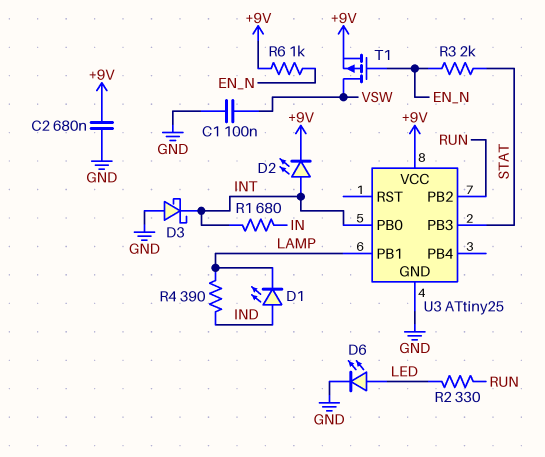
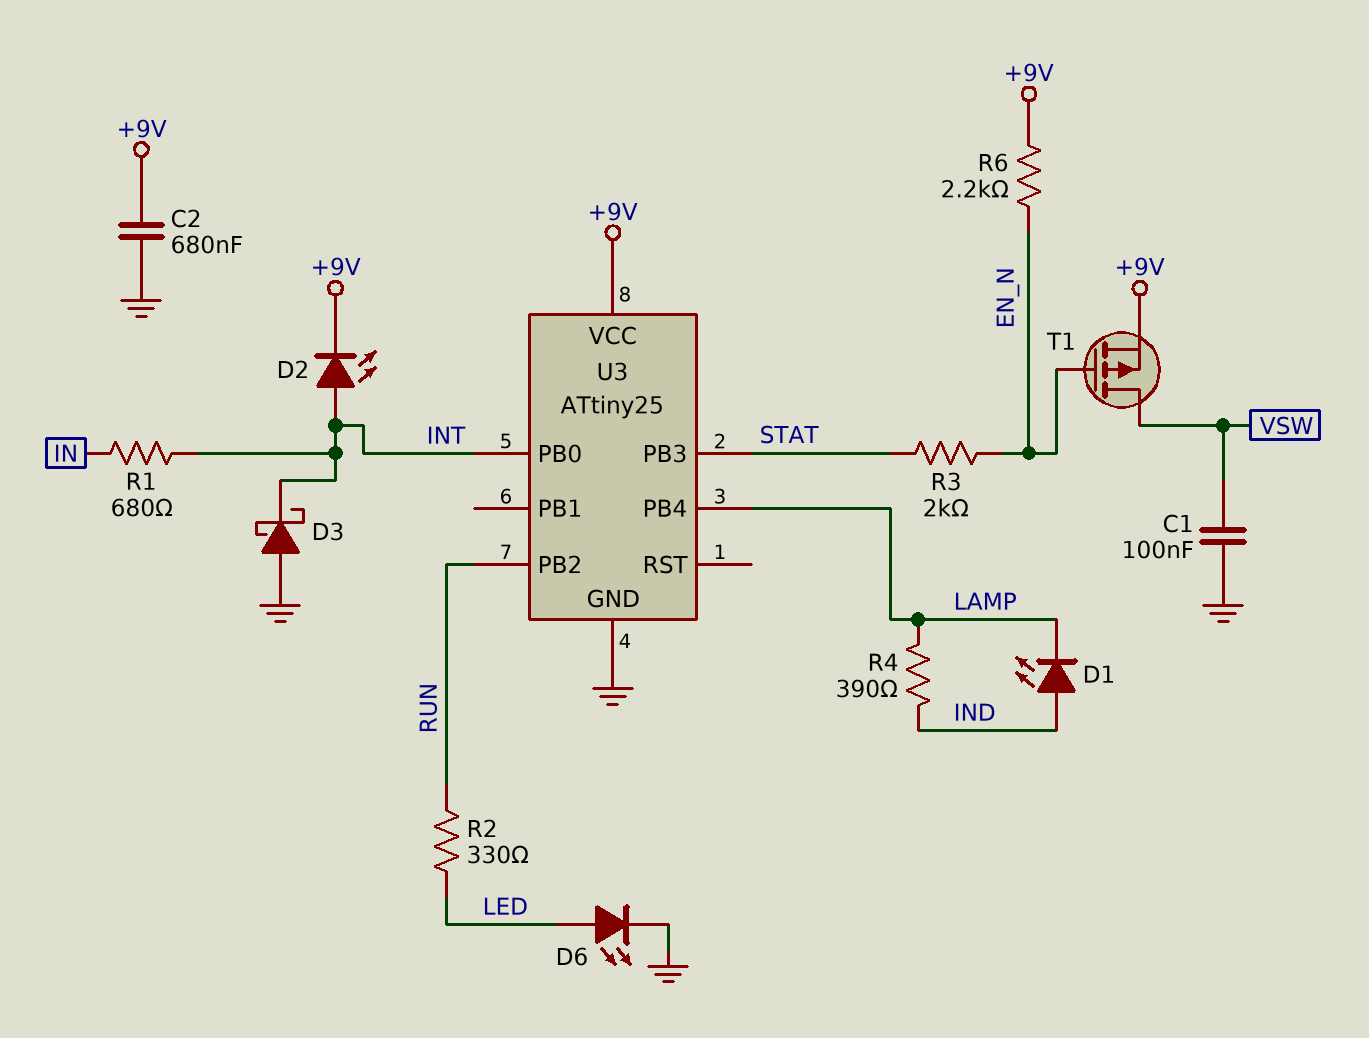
R6: 1k (+9V, EN_N) -> 2.2k (+9V, EN_N)
U3 pin PB1: LAMP -> none
U3 pin PB4: none -> LAMP

